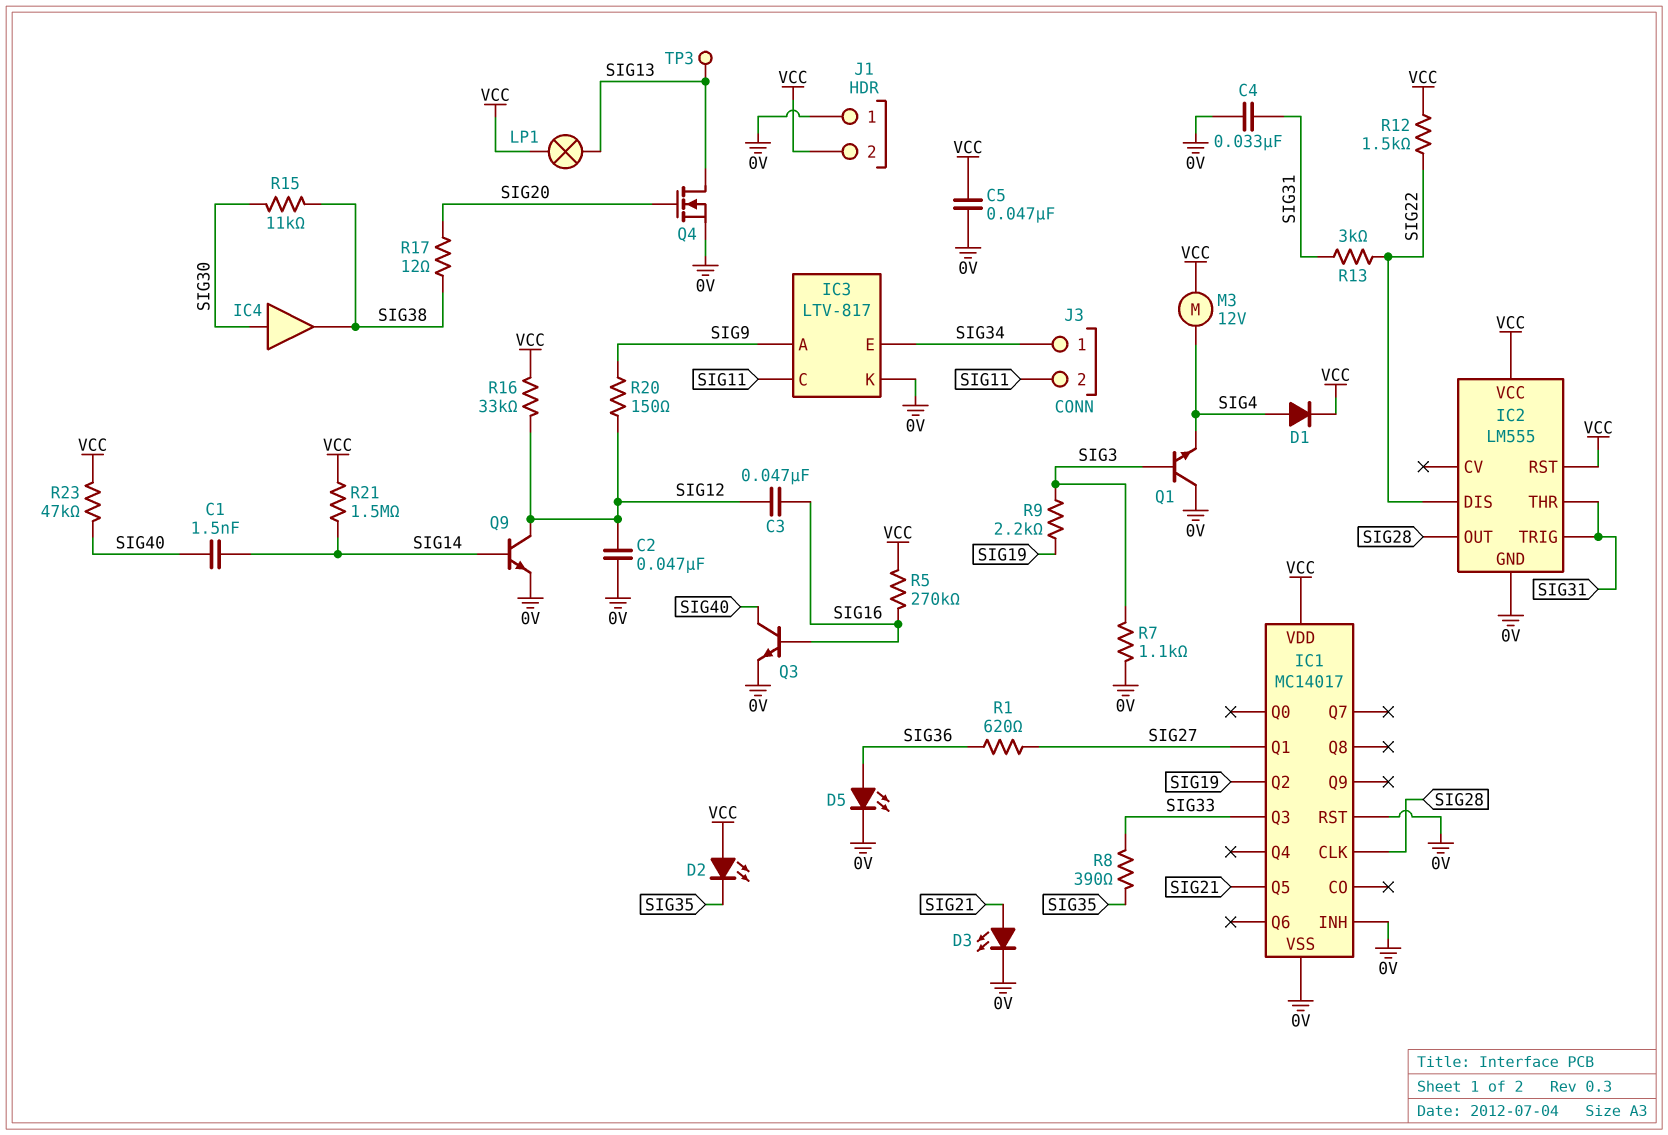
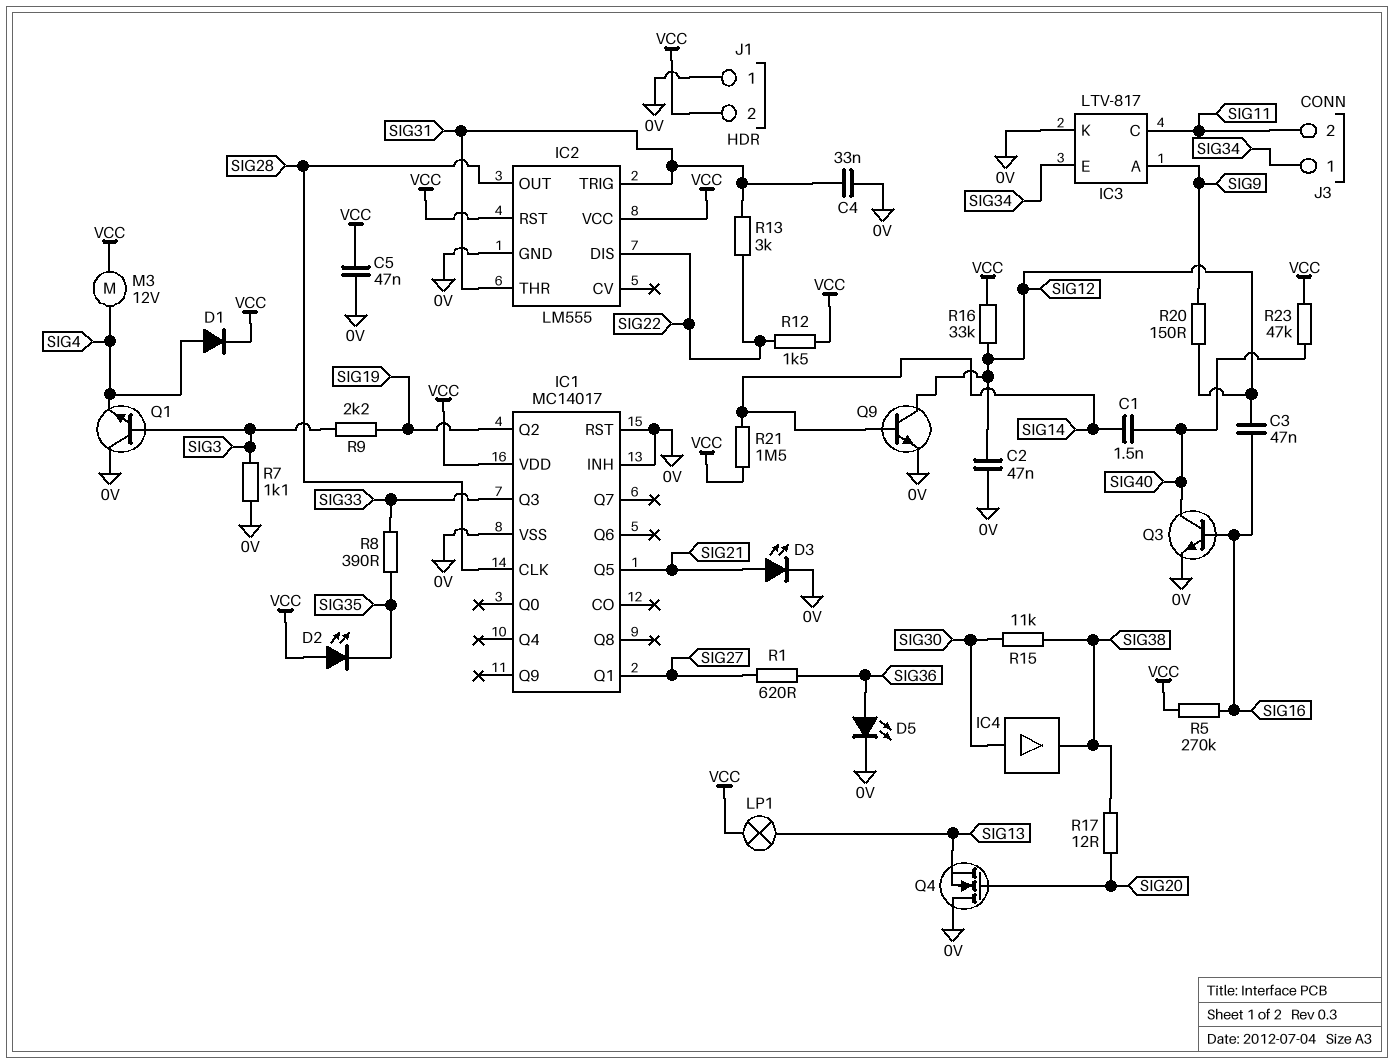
Q4: NMOS (G SIG20, D SIG13, S 0V) -> NMOS (G SIG20, D 0V, S SIG13)
TP3: test point (SIG13) -> none

